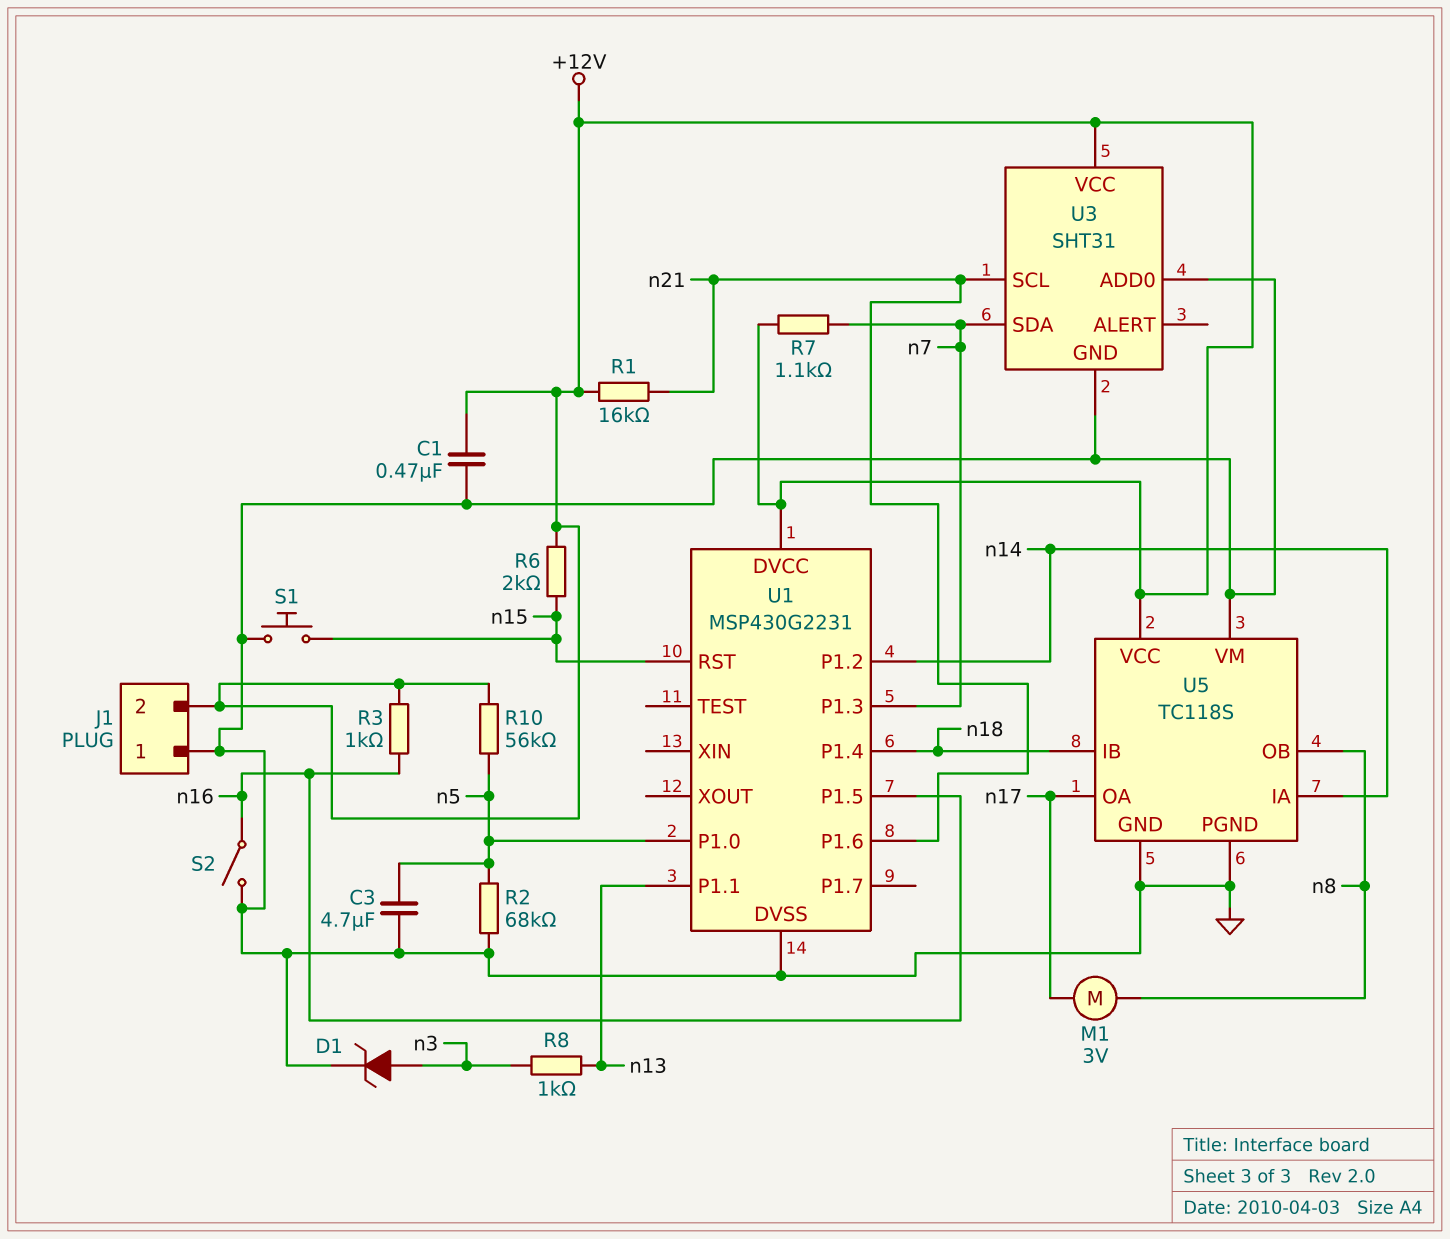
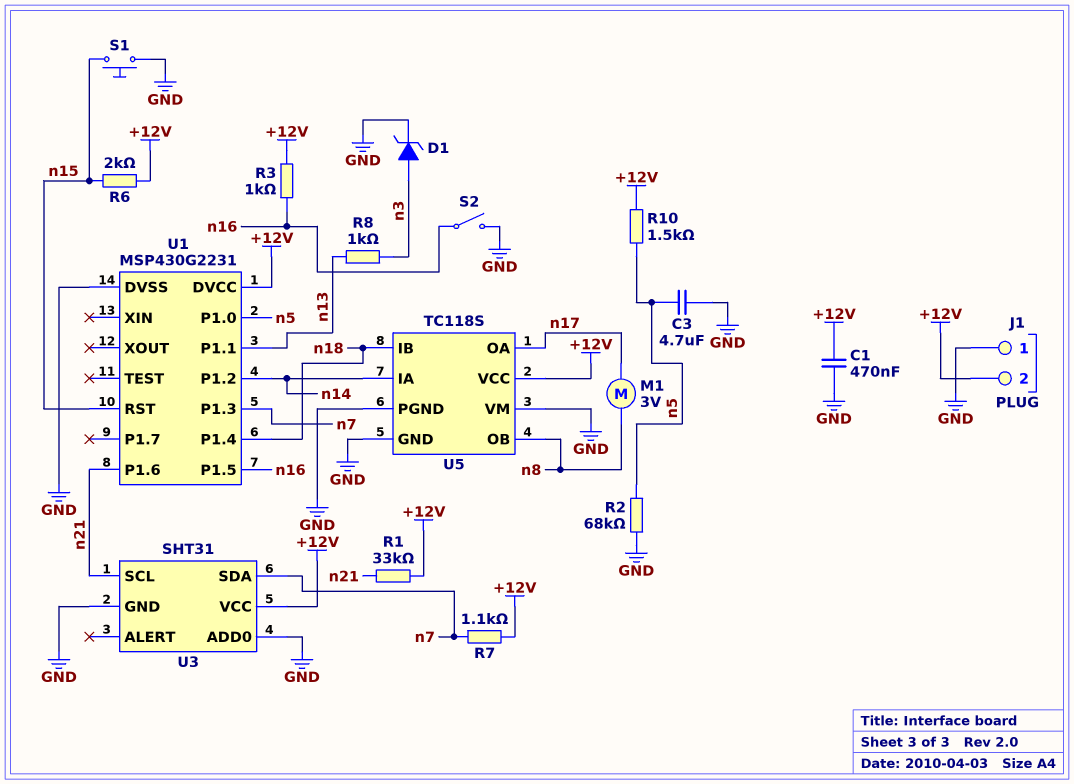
R1: 16k (+12V, n21) -> 33k (+12V, n21)
R10: 56k (+12V, n5) -> 1.5k (+12V, n5)

